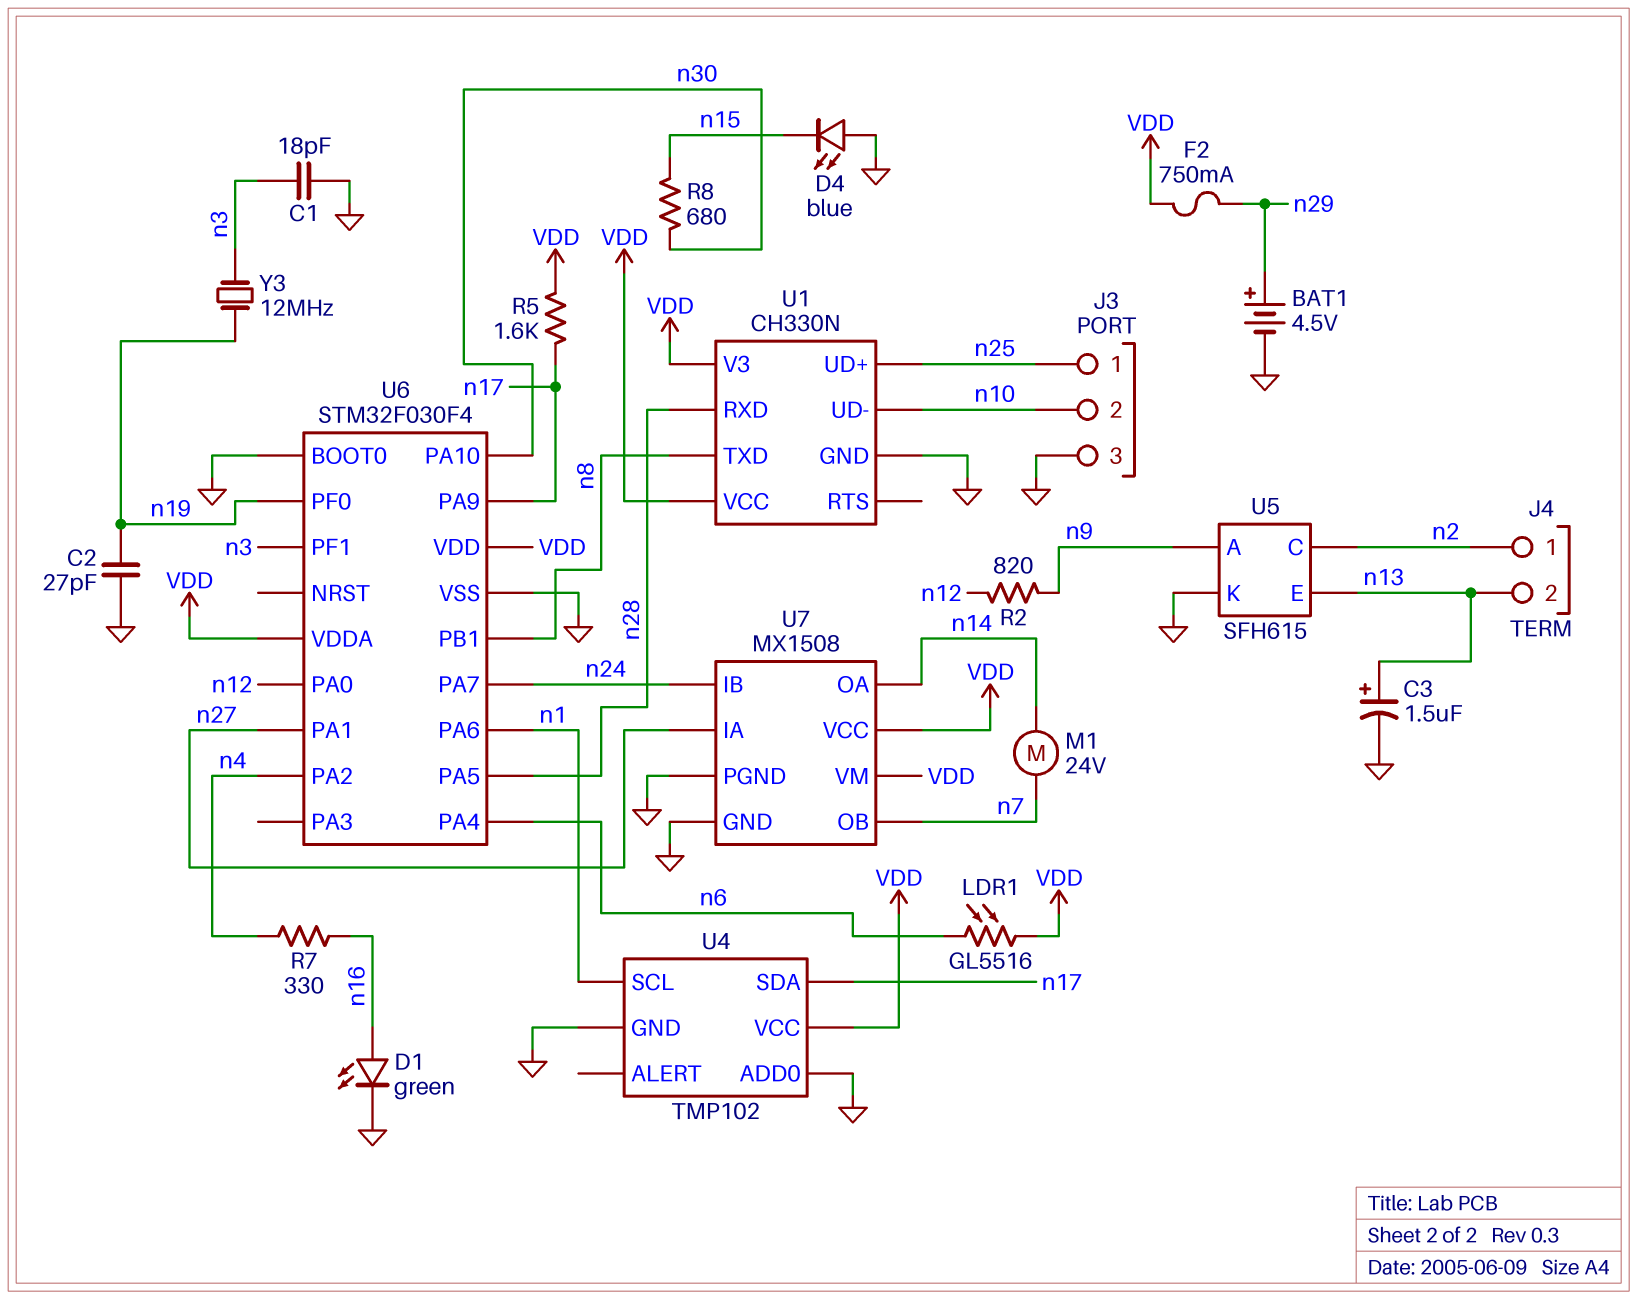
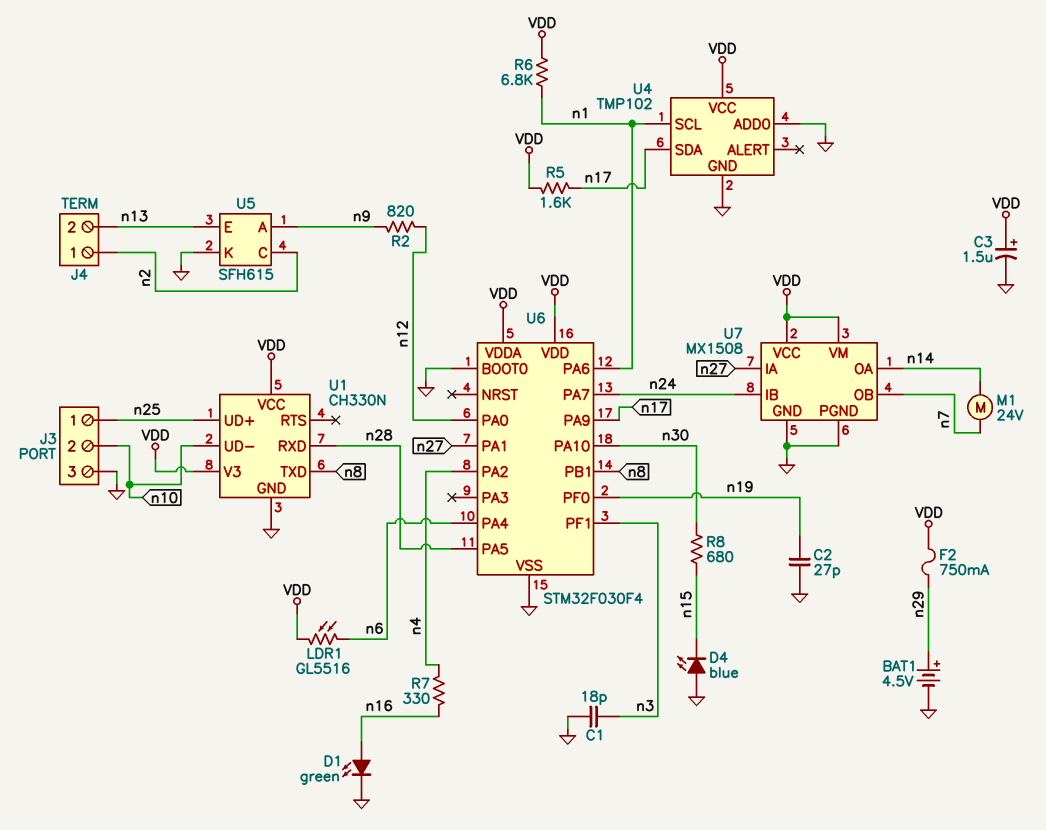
C3: 1.5uF (plus n13, minus GND) -> 1.5uF (plus VDD, minus GND)
R6: none -> 6.8k (VDD, n1)
Y3: 12MHz (n3, n19) -> none

